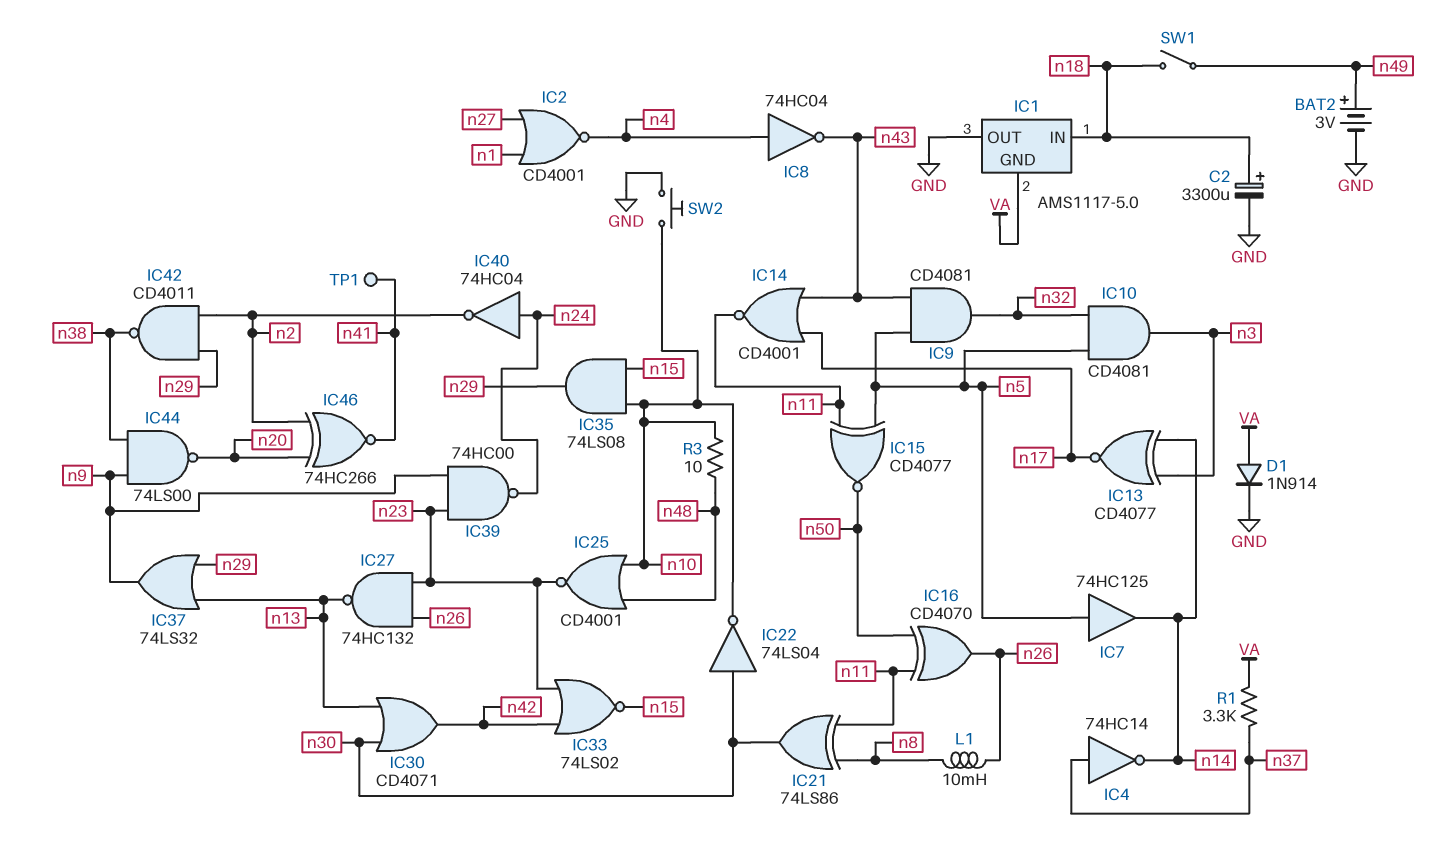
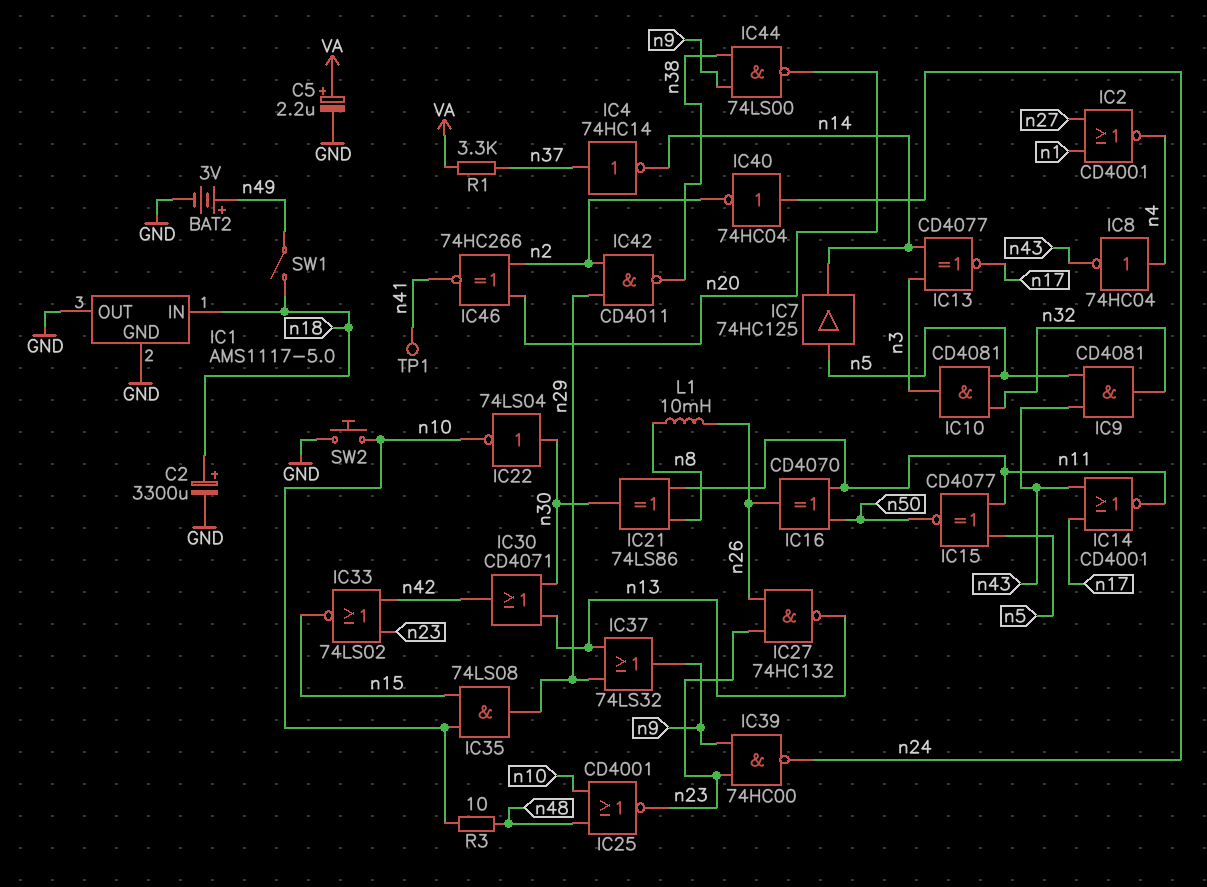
C5: none -> 2.2uF (plus VA, minus GND)
D1: diode 1N914 (A VA, K GND) -> none
IC1 pin GND: VA -> GND

